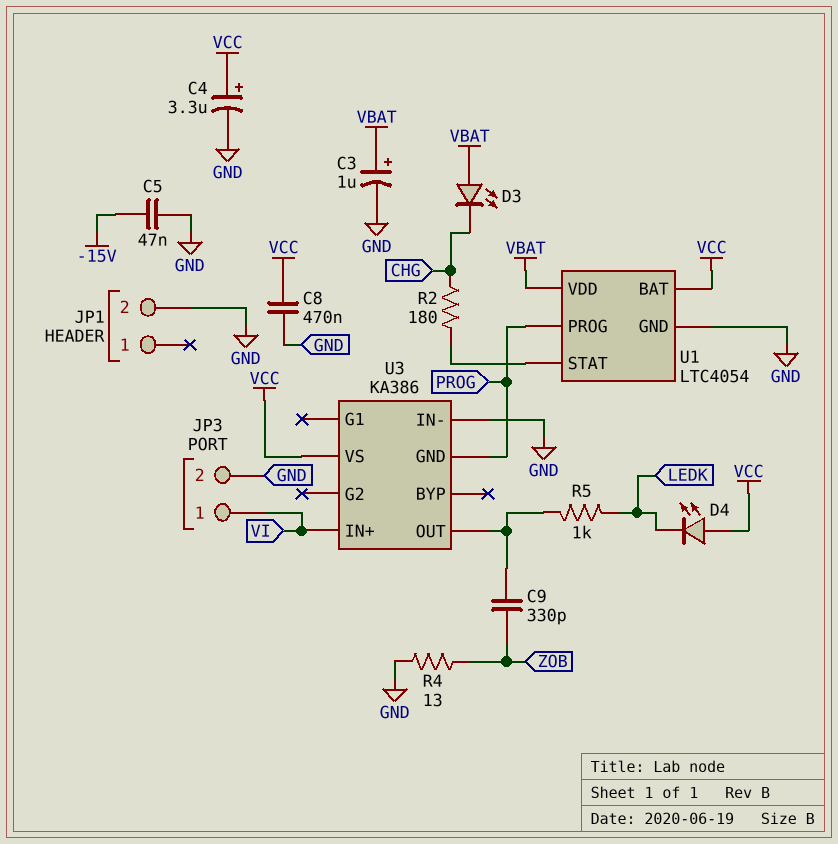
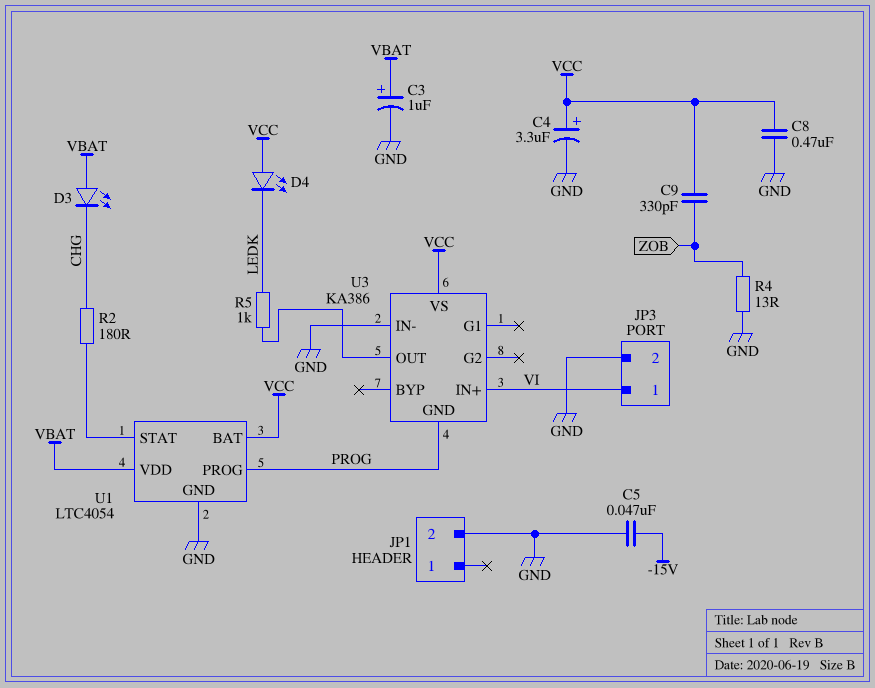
C9: 330pF (U3/OUT, ZOB) -> 330pF (VCC, ZOB)

